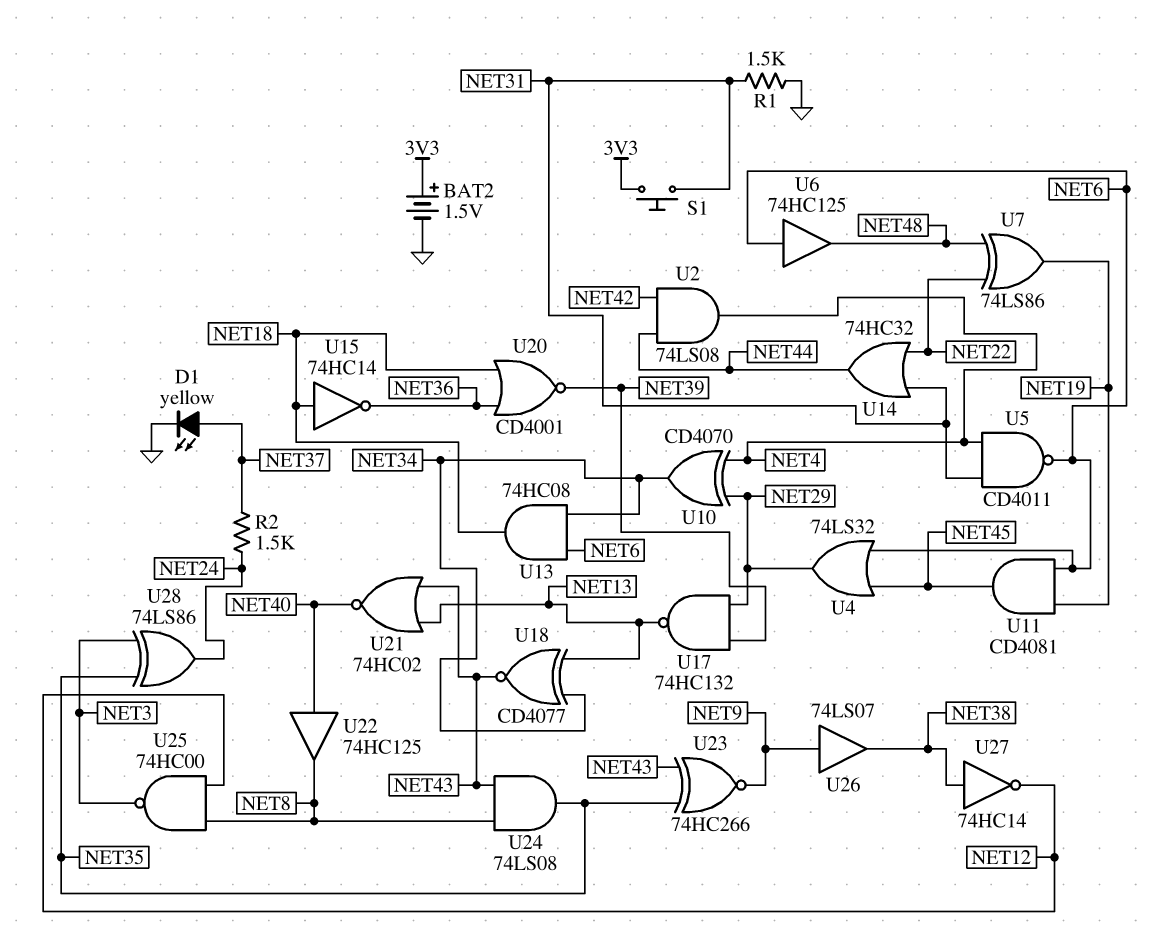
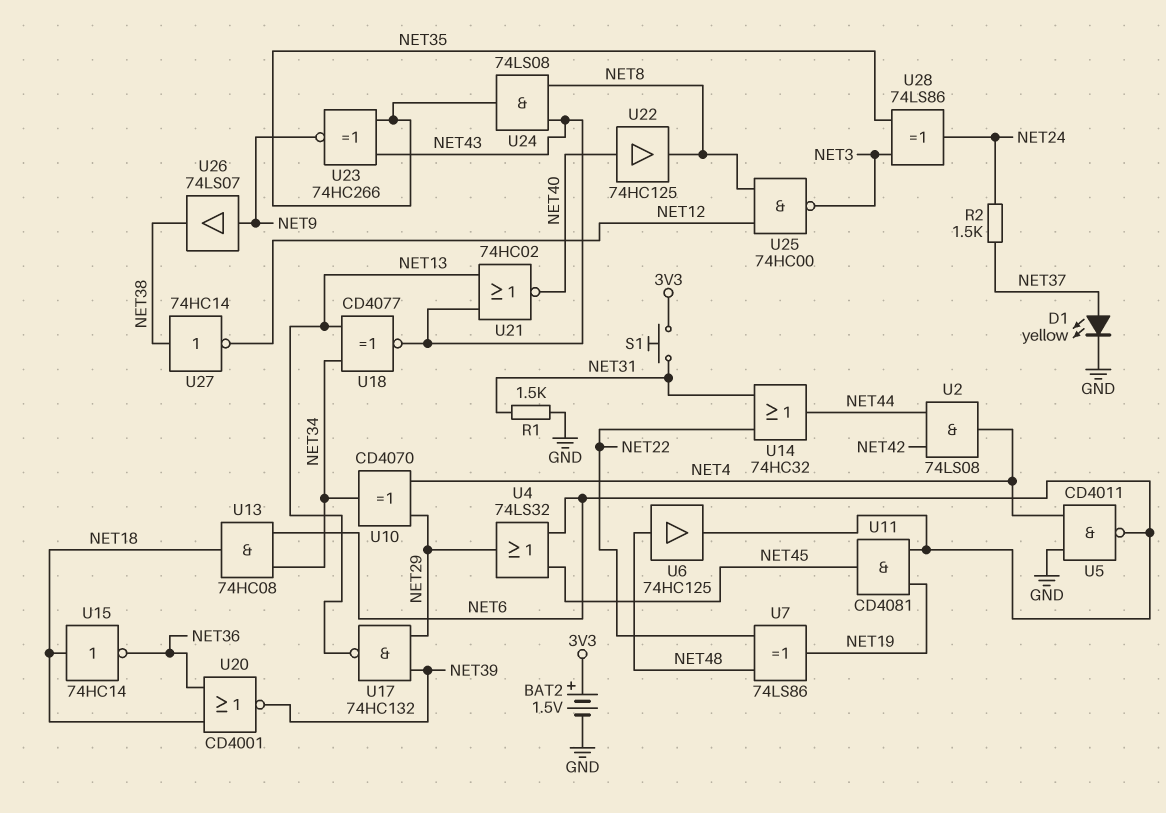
U5: NAND CD4011 (in NET4, in NET31, out NET6) -> NAND CD4011 (in GND, in NET4, out NET6)
U6: buffer 74HC125 (in NET6, out NET48) -> buffer 74HC125 (in NET48, out NET6)

